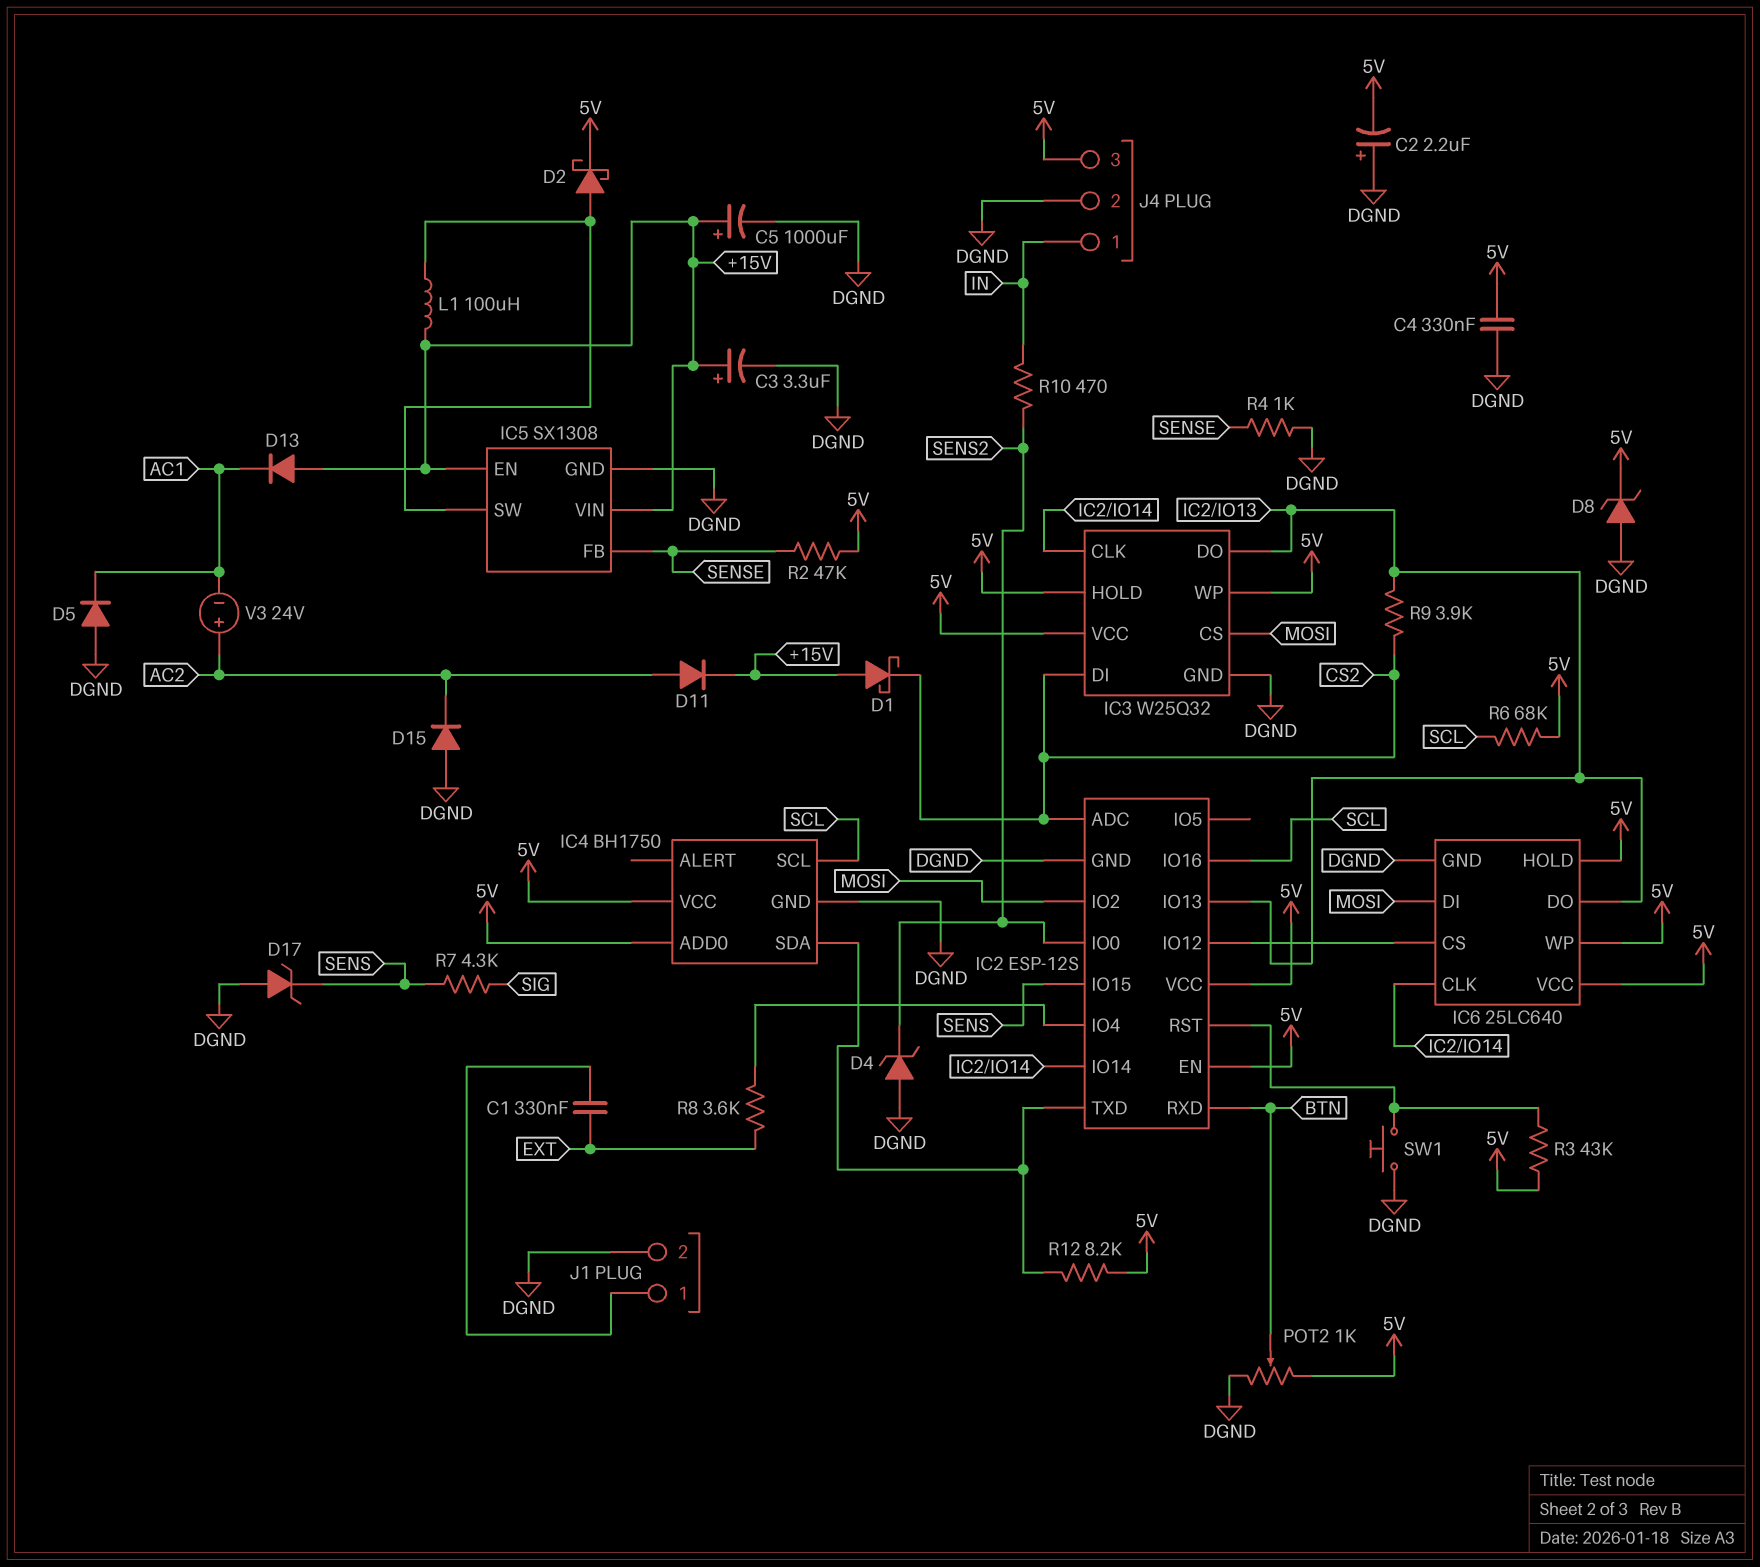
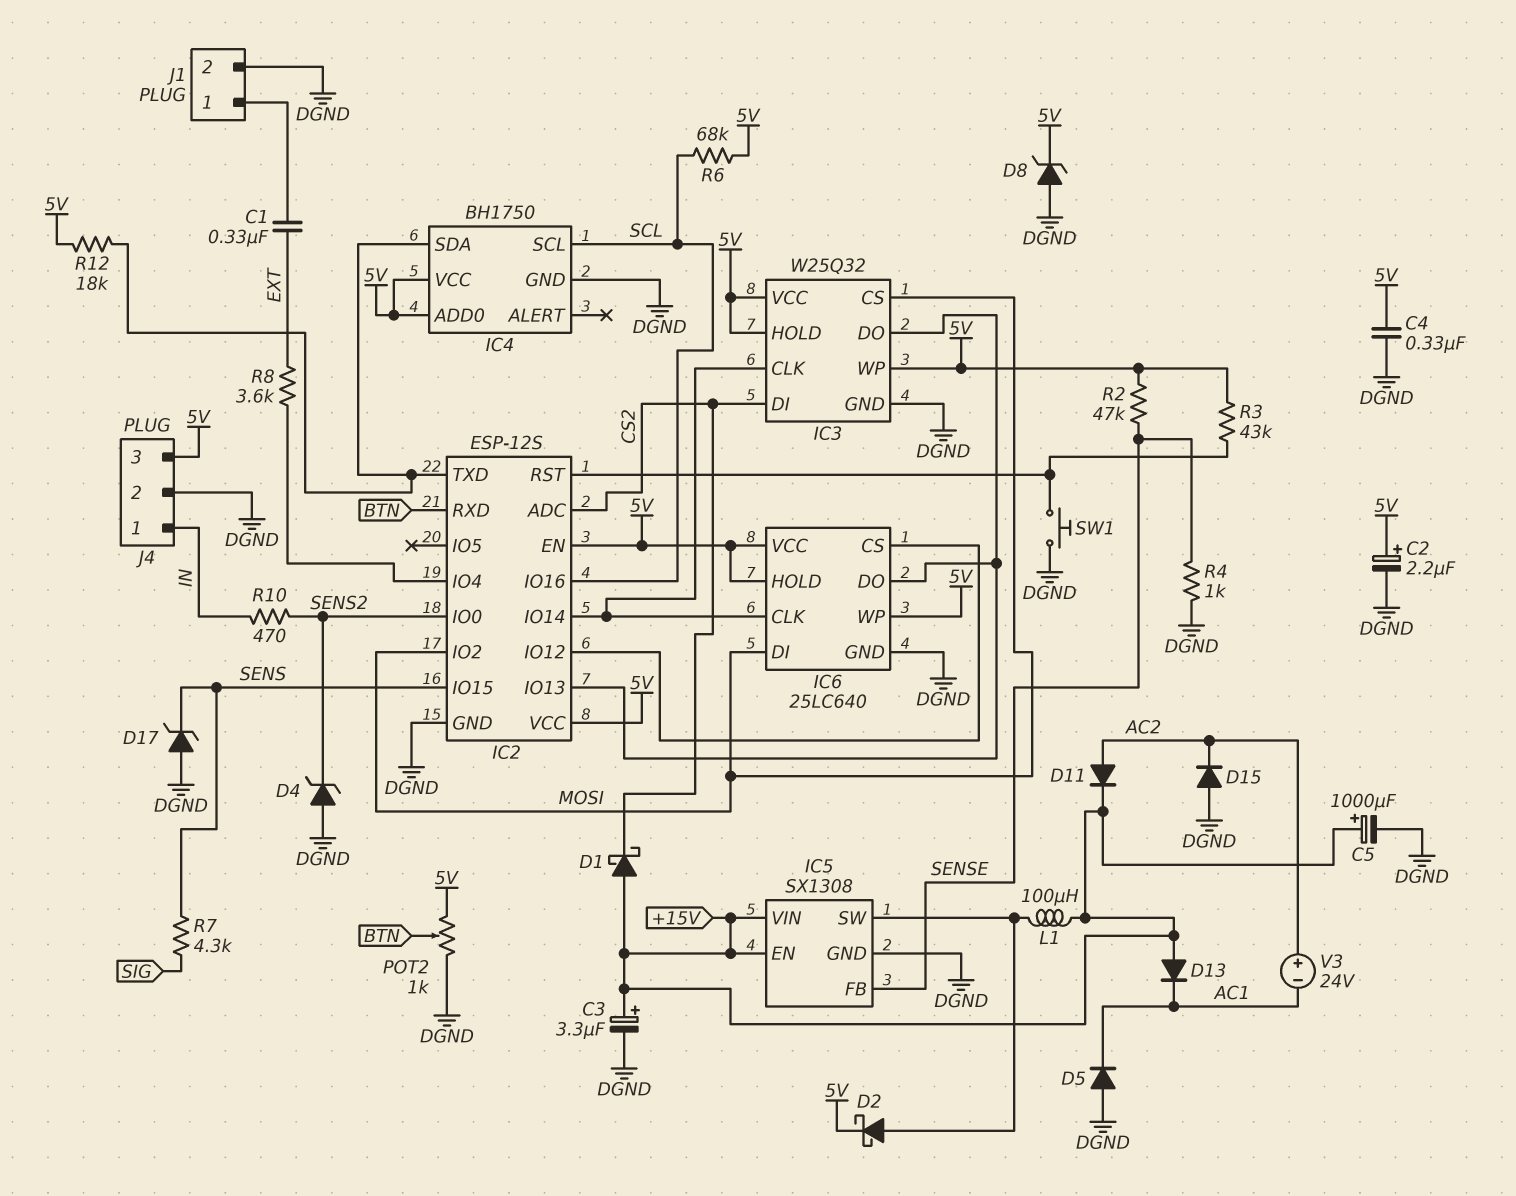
C2: 2.2uF (plus DGND, minus 5V) -> 2.2uF (plus 5V, minus DGND)
R9: 3.9k (CS2, IC2/IO13) -> none
R12: 8.2k (5V, IC2/TXD) -> 18k (5V, IC2/TXD)

